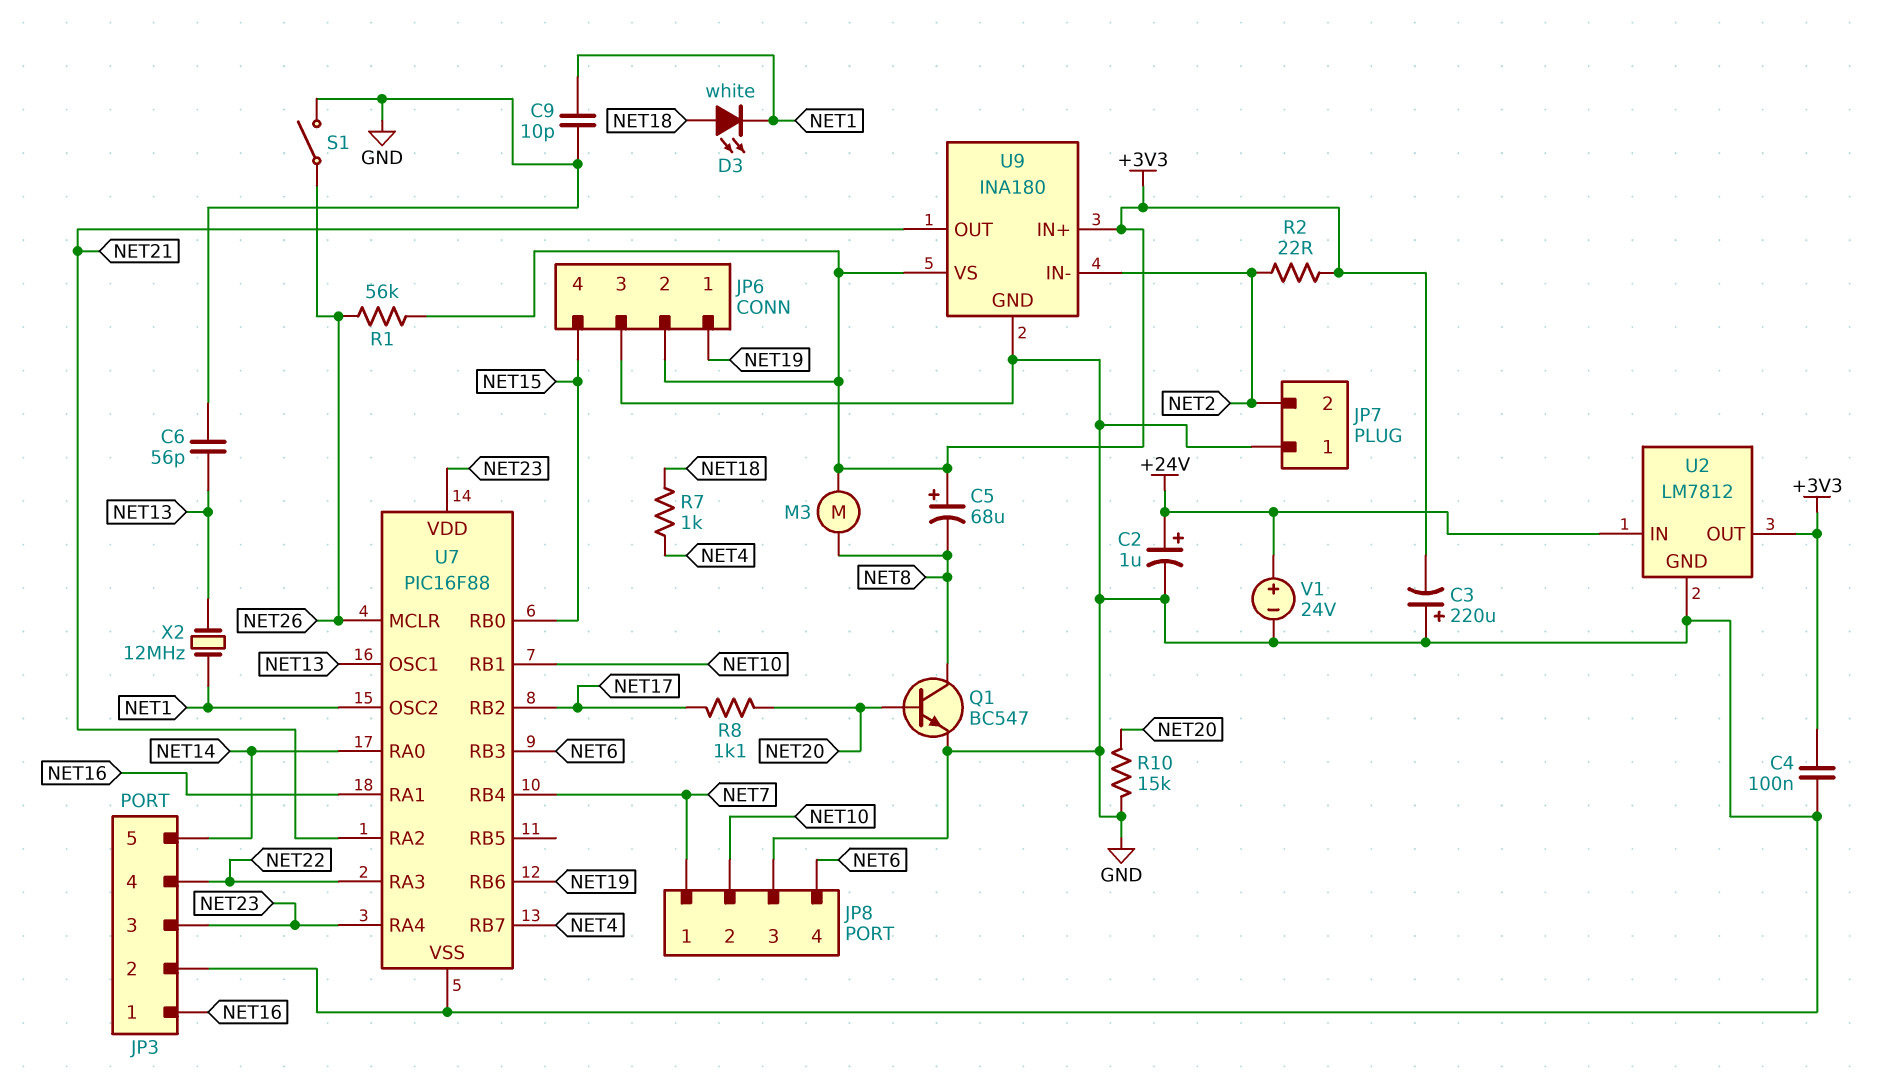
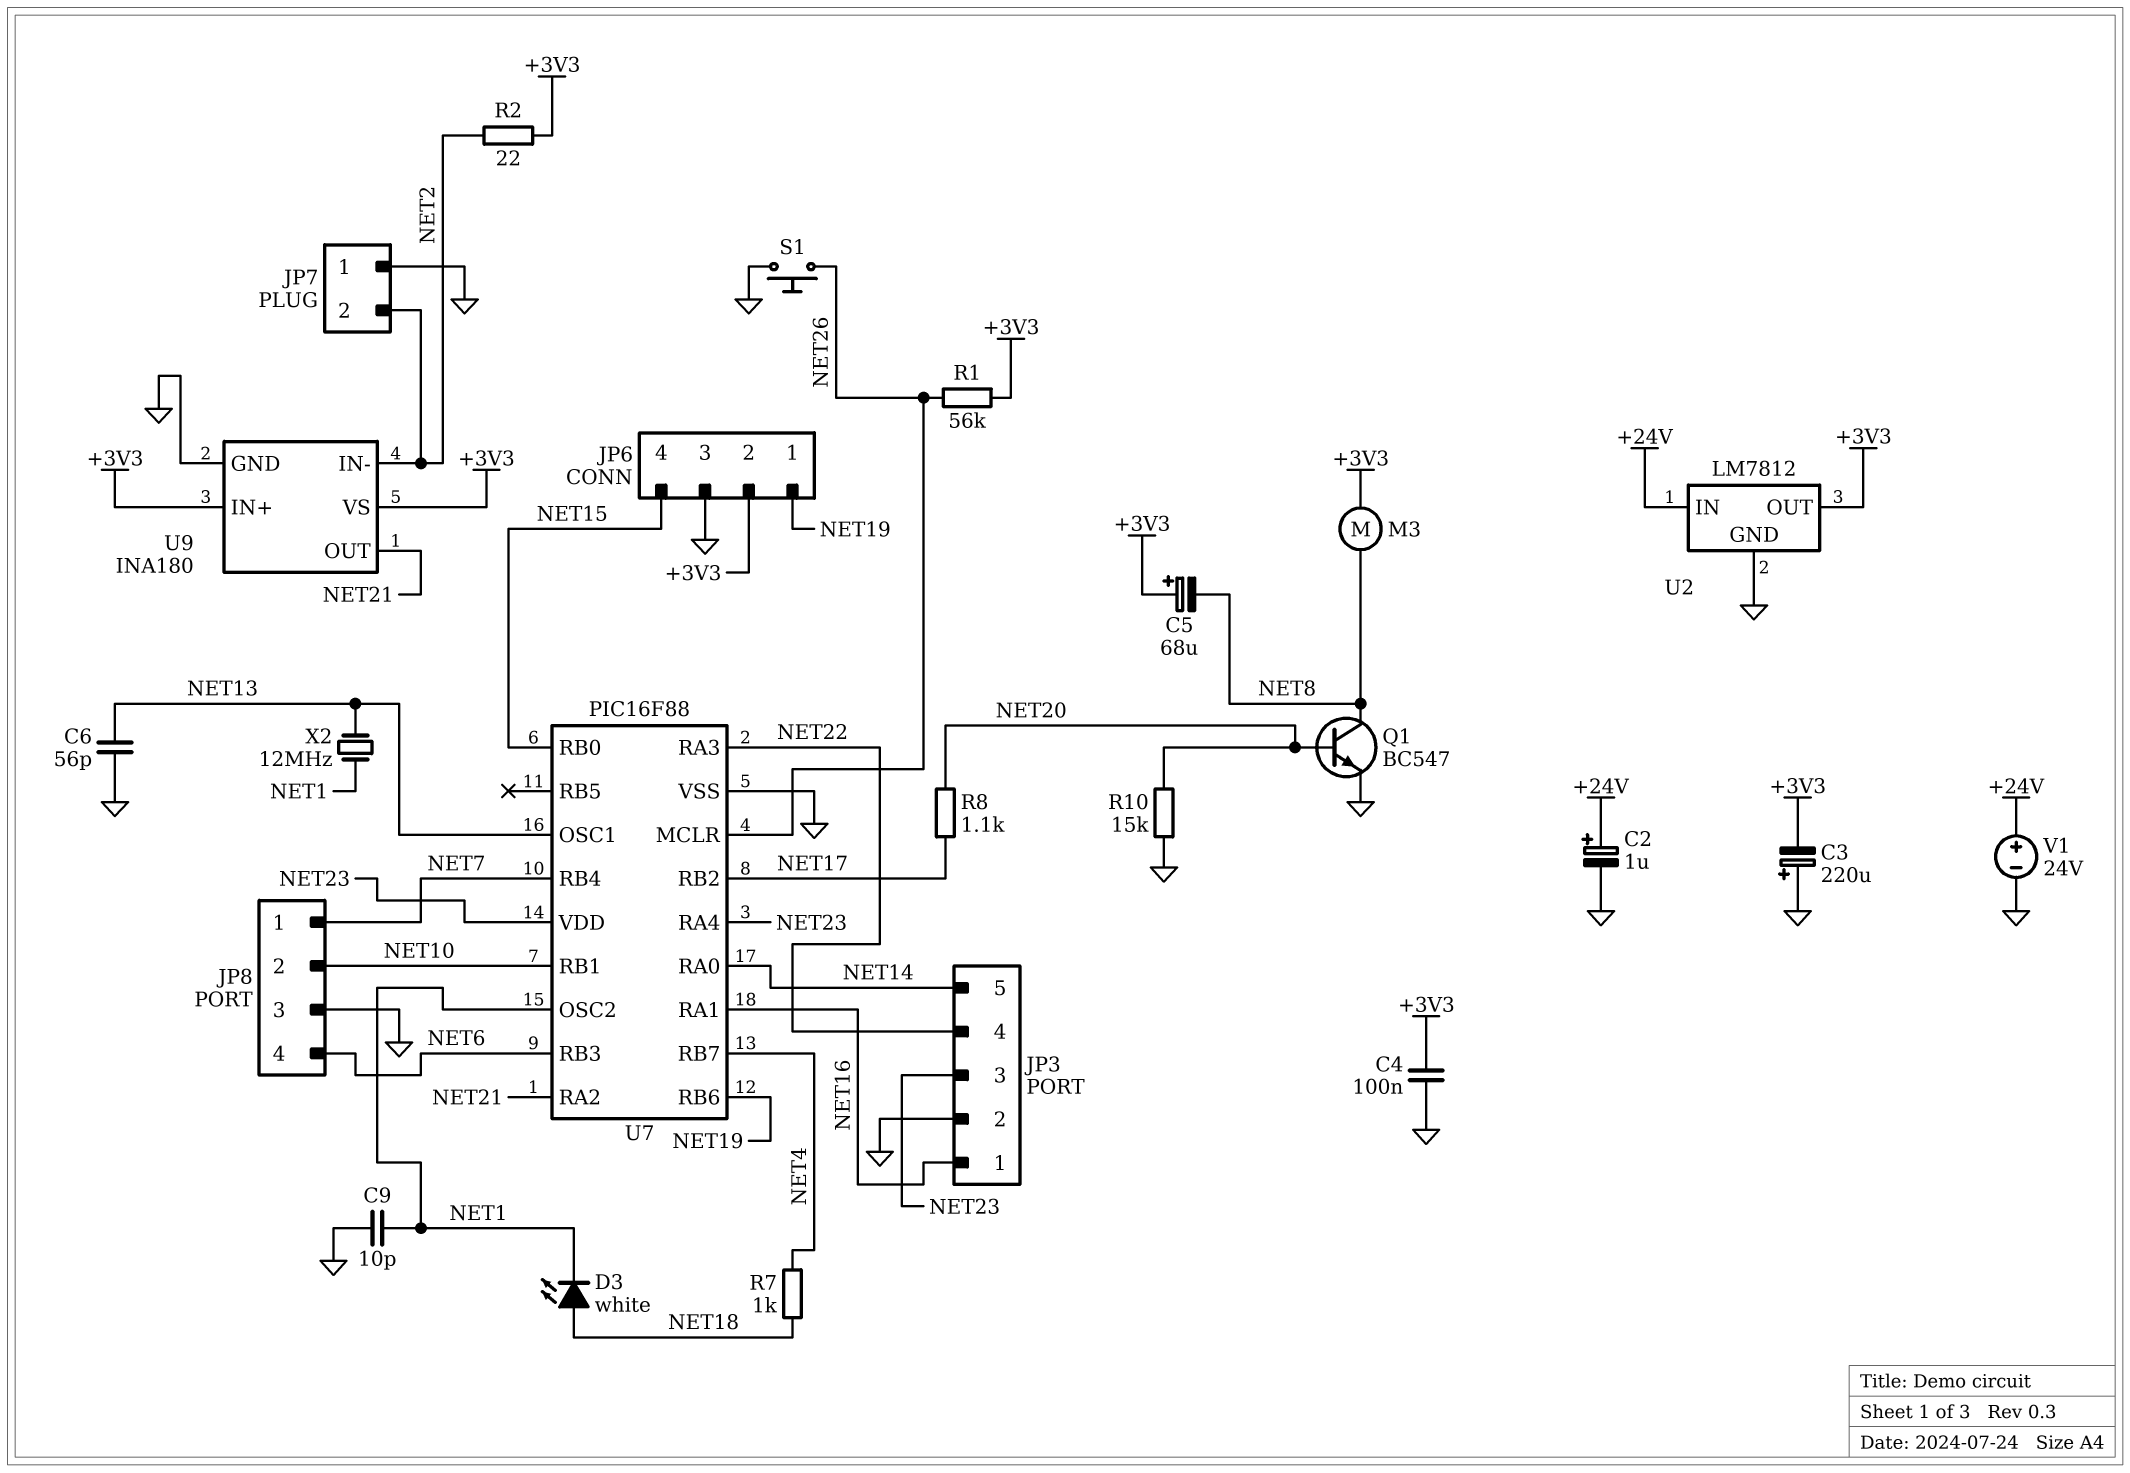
S1: switch (GND, NET26) -> button (GND, NET26)

